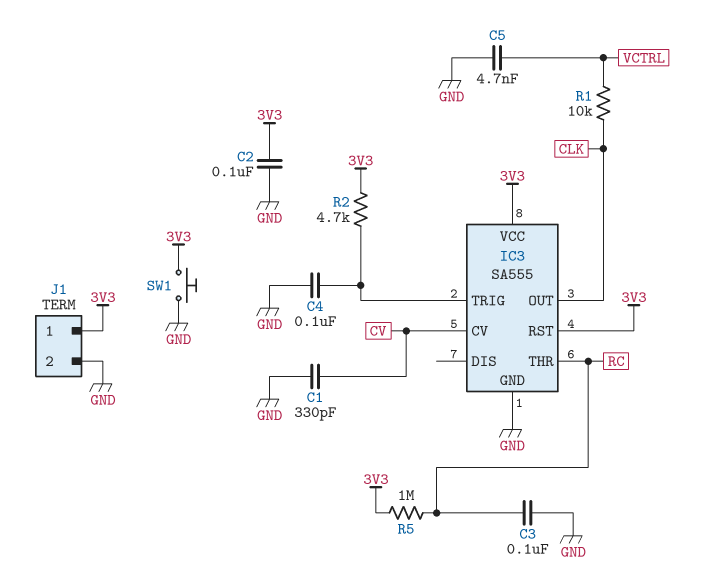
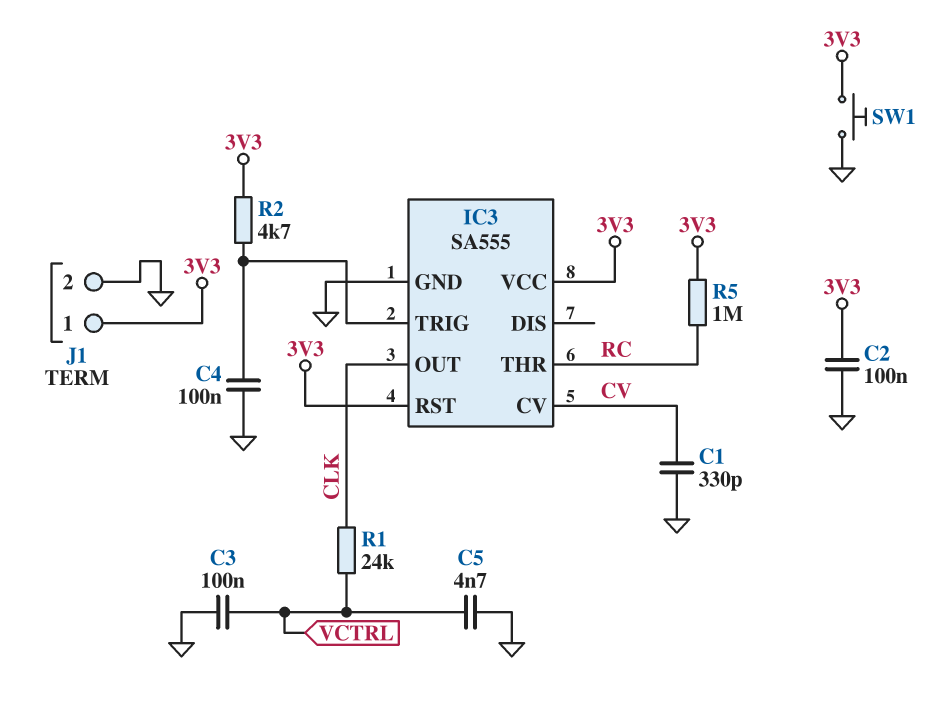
C3: 100nF (GND, RC) -> 100nF (GND, VCTRL)
R1: 10k (CLK, VCTRL) -> 24k (CLK, VCTRL)

